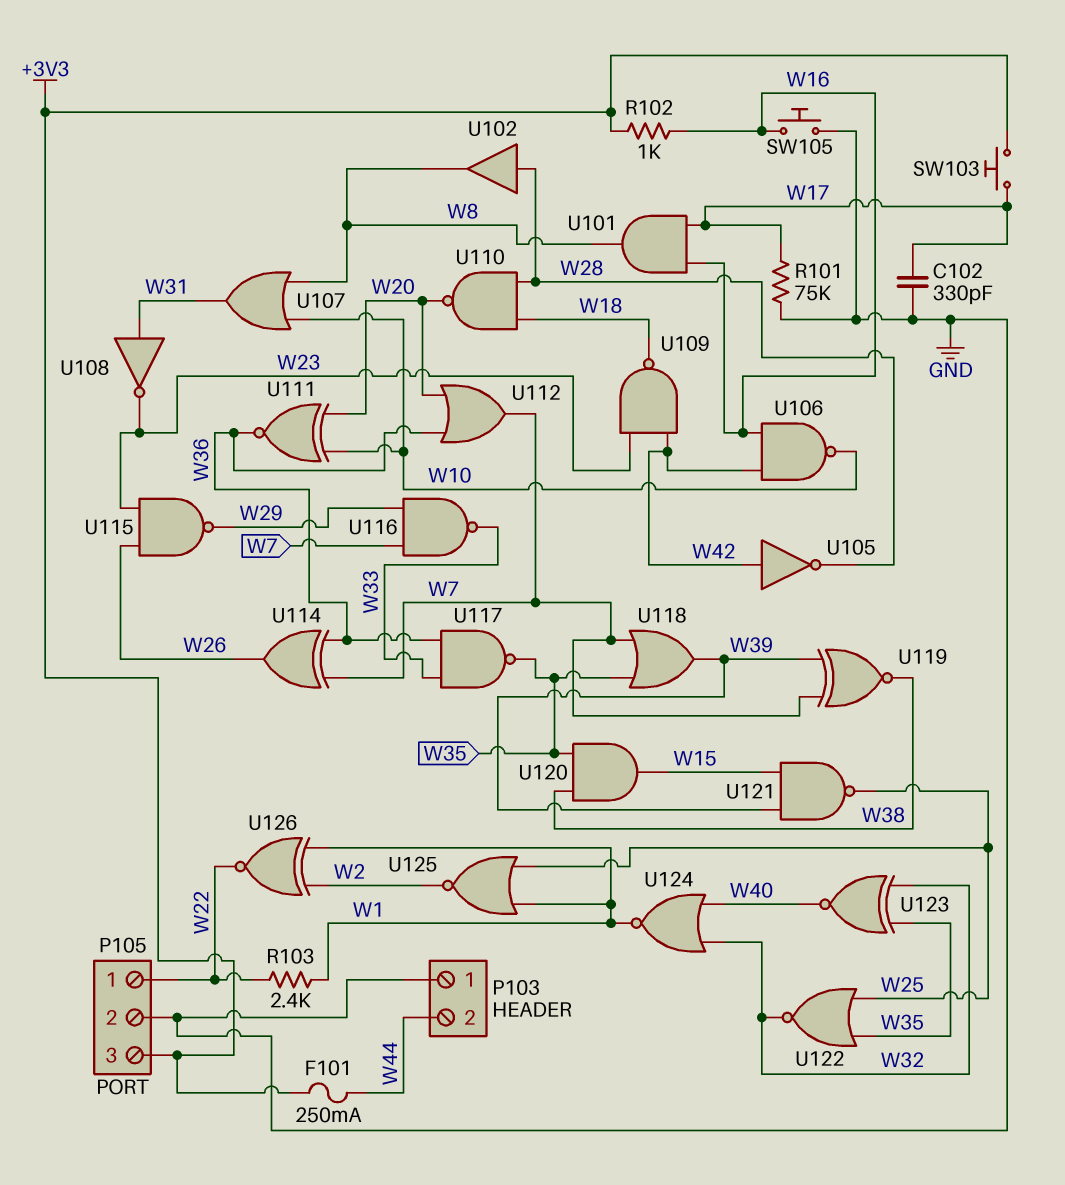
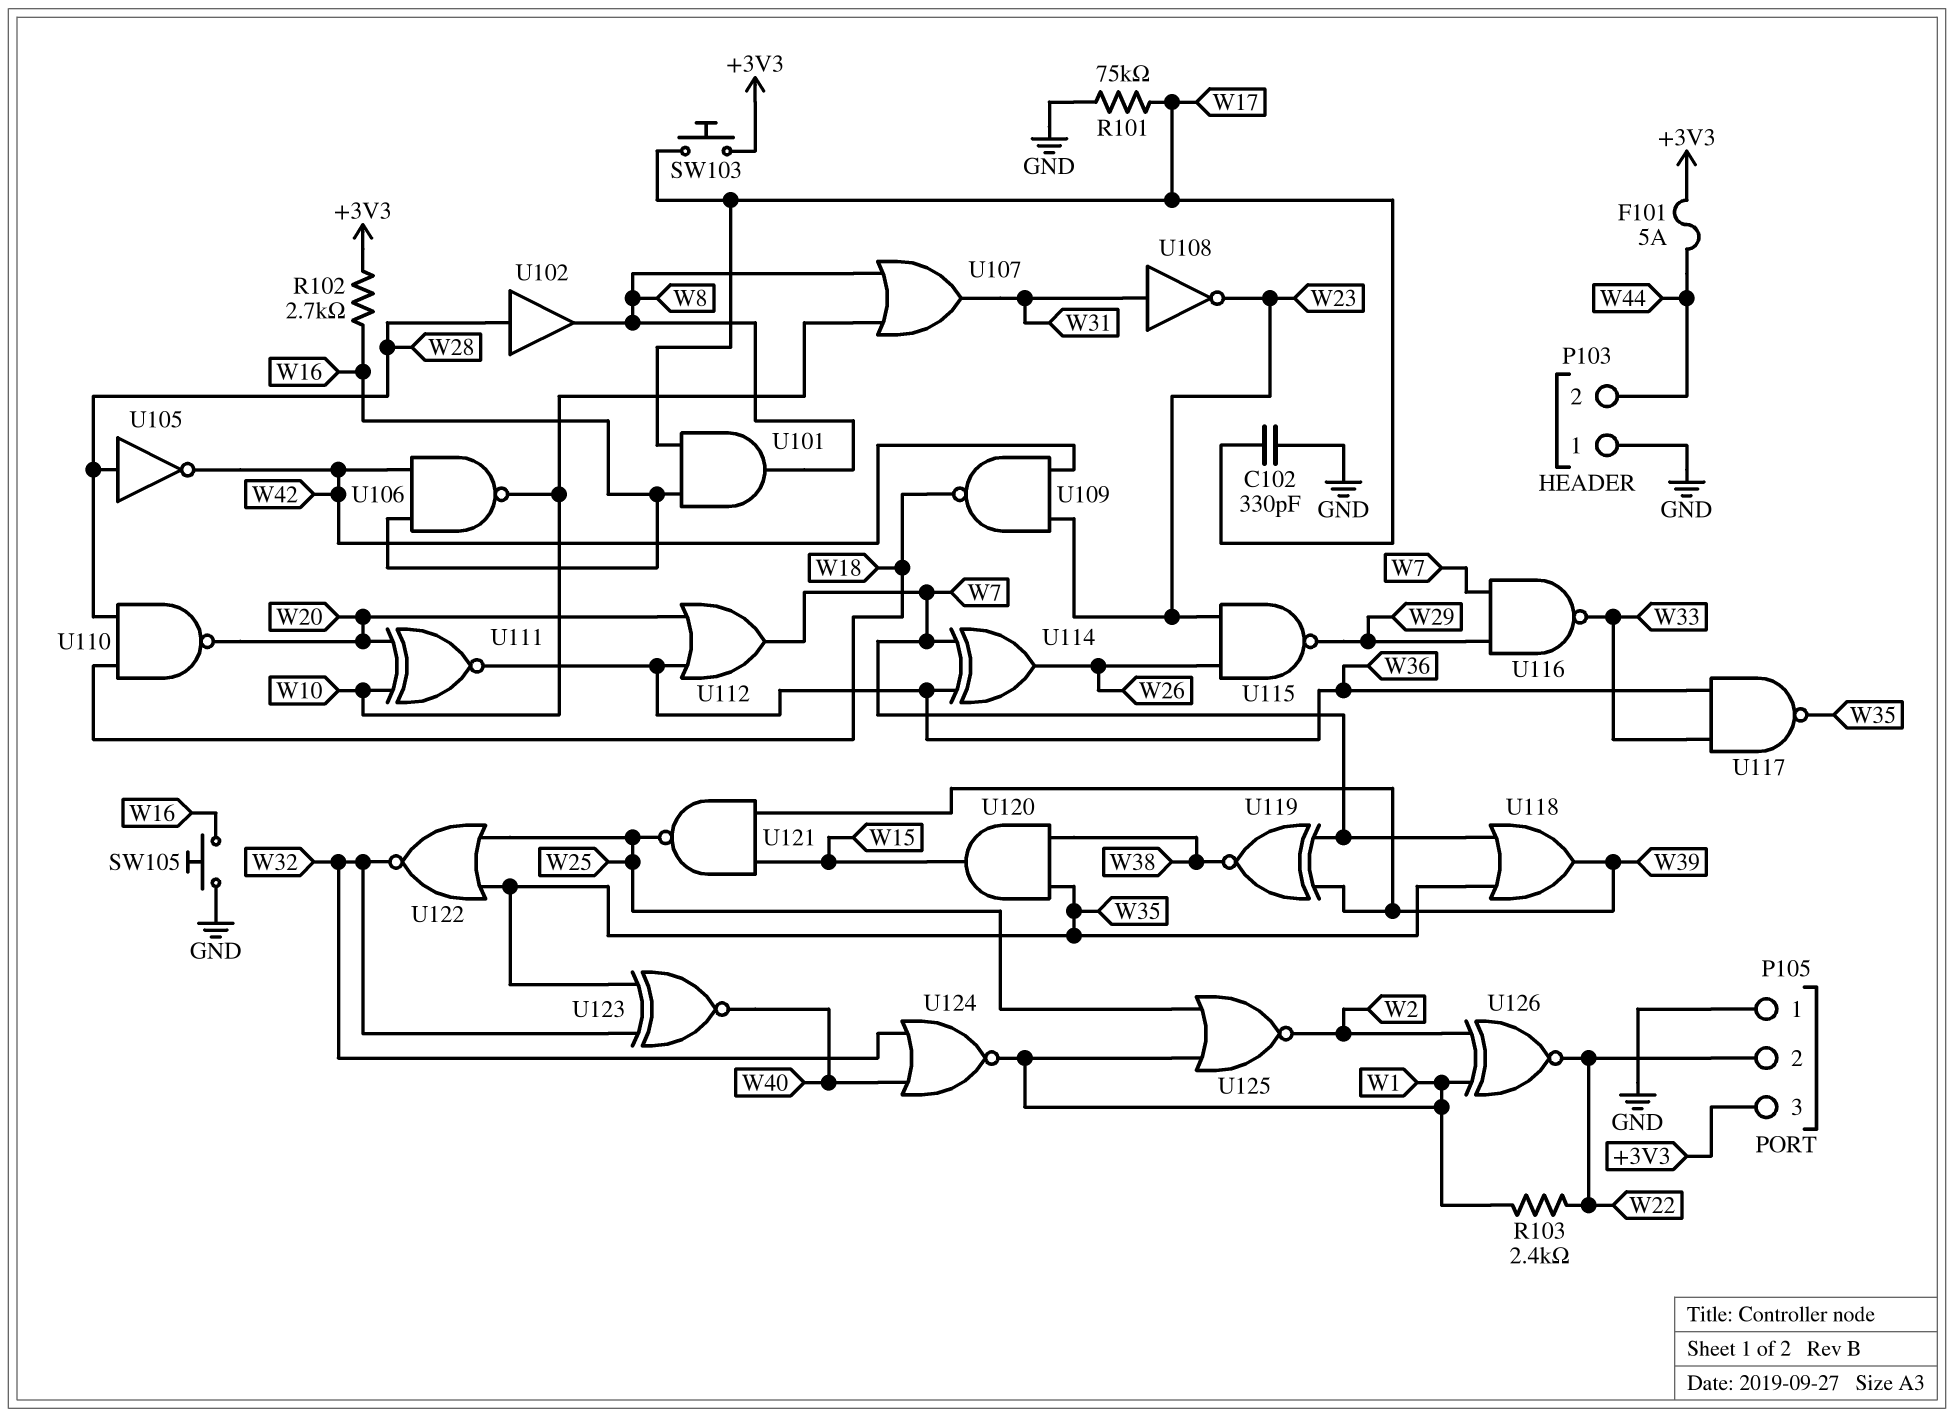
F101: 250mA (+3V3, W44) -> 5A (+3V3, W44)
P105 pin 1: W22 -> GND
P105 pin 2: GND -> W22
R102: 1k (+3V3, W16) -> 2.7k (+3V3, W16)
U105: NOT (in W42, out W28) -> NOT (in W28, out W42)

